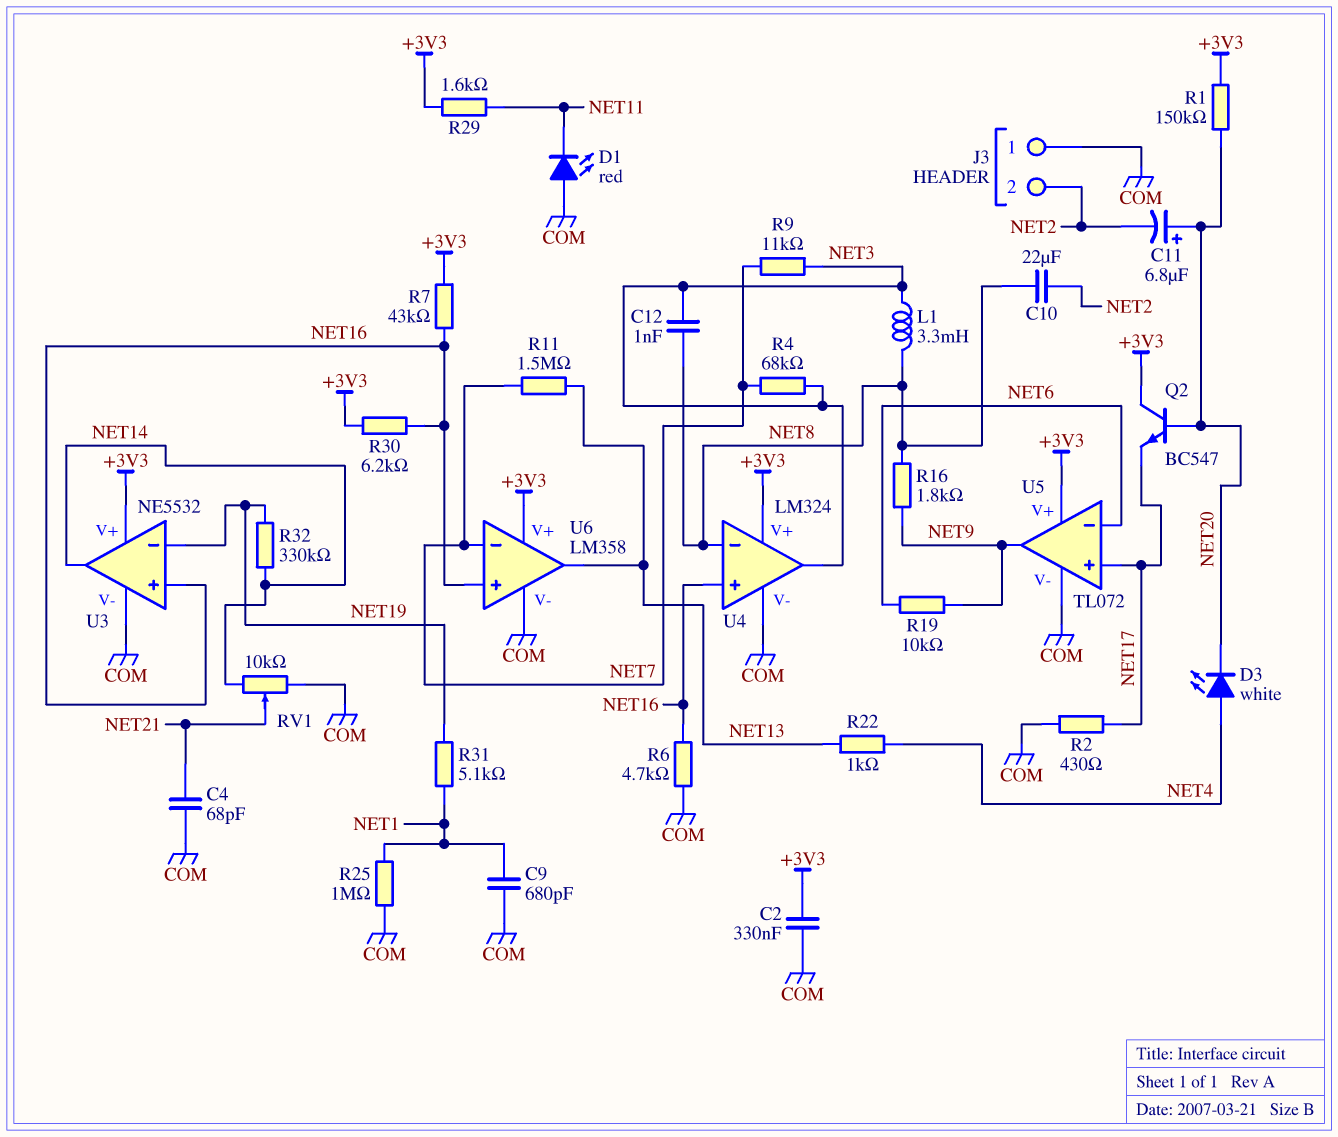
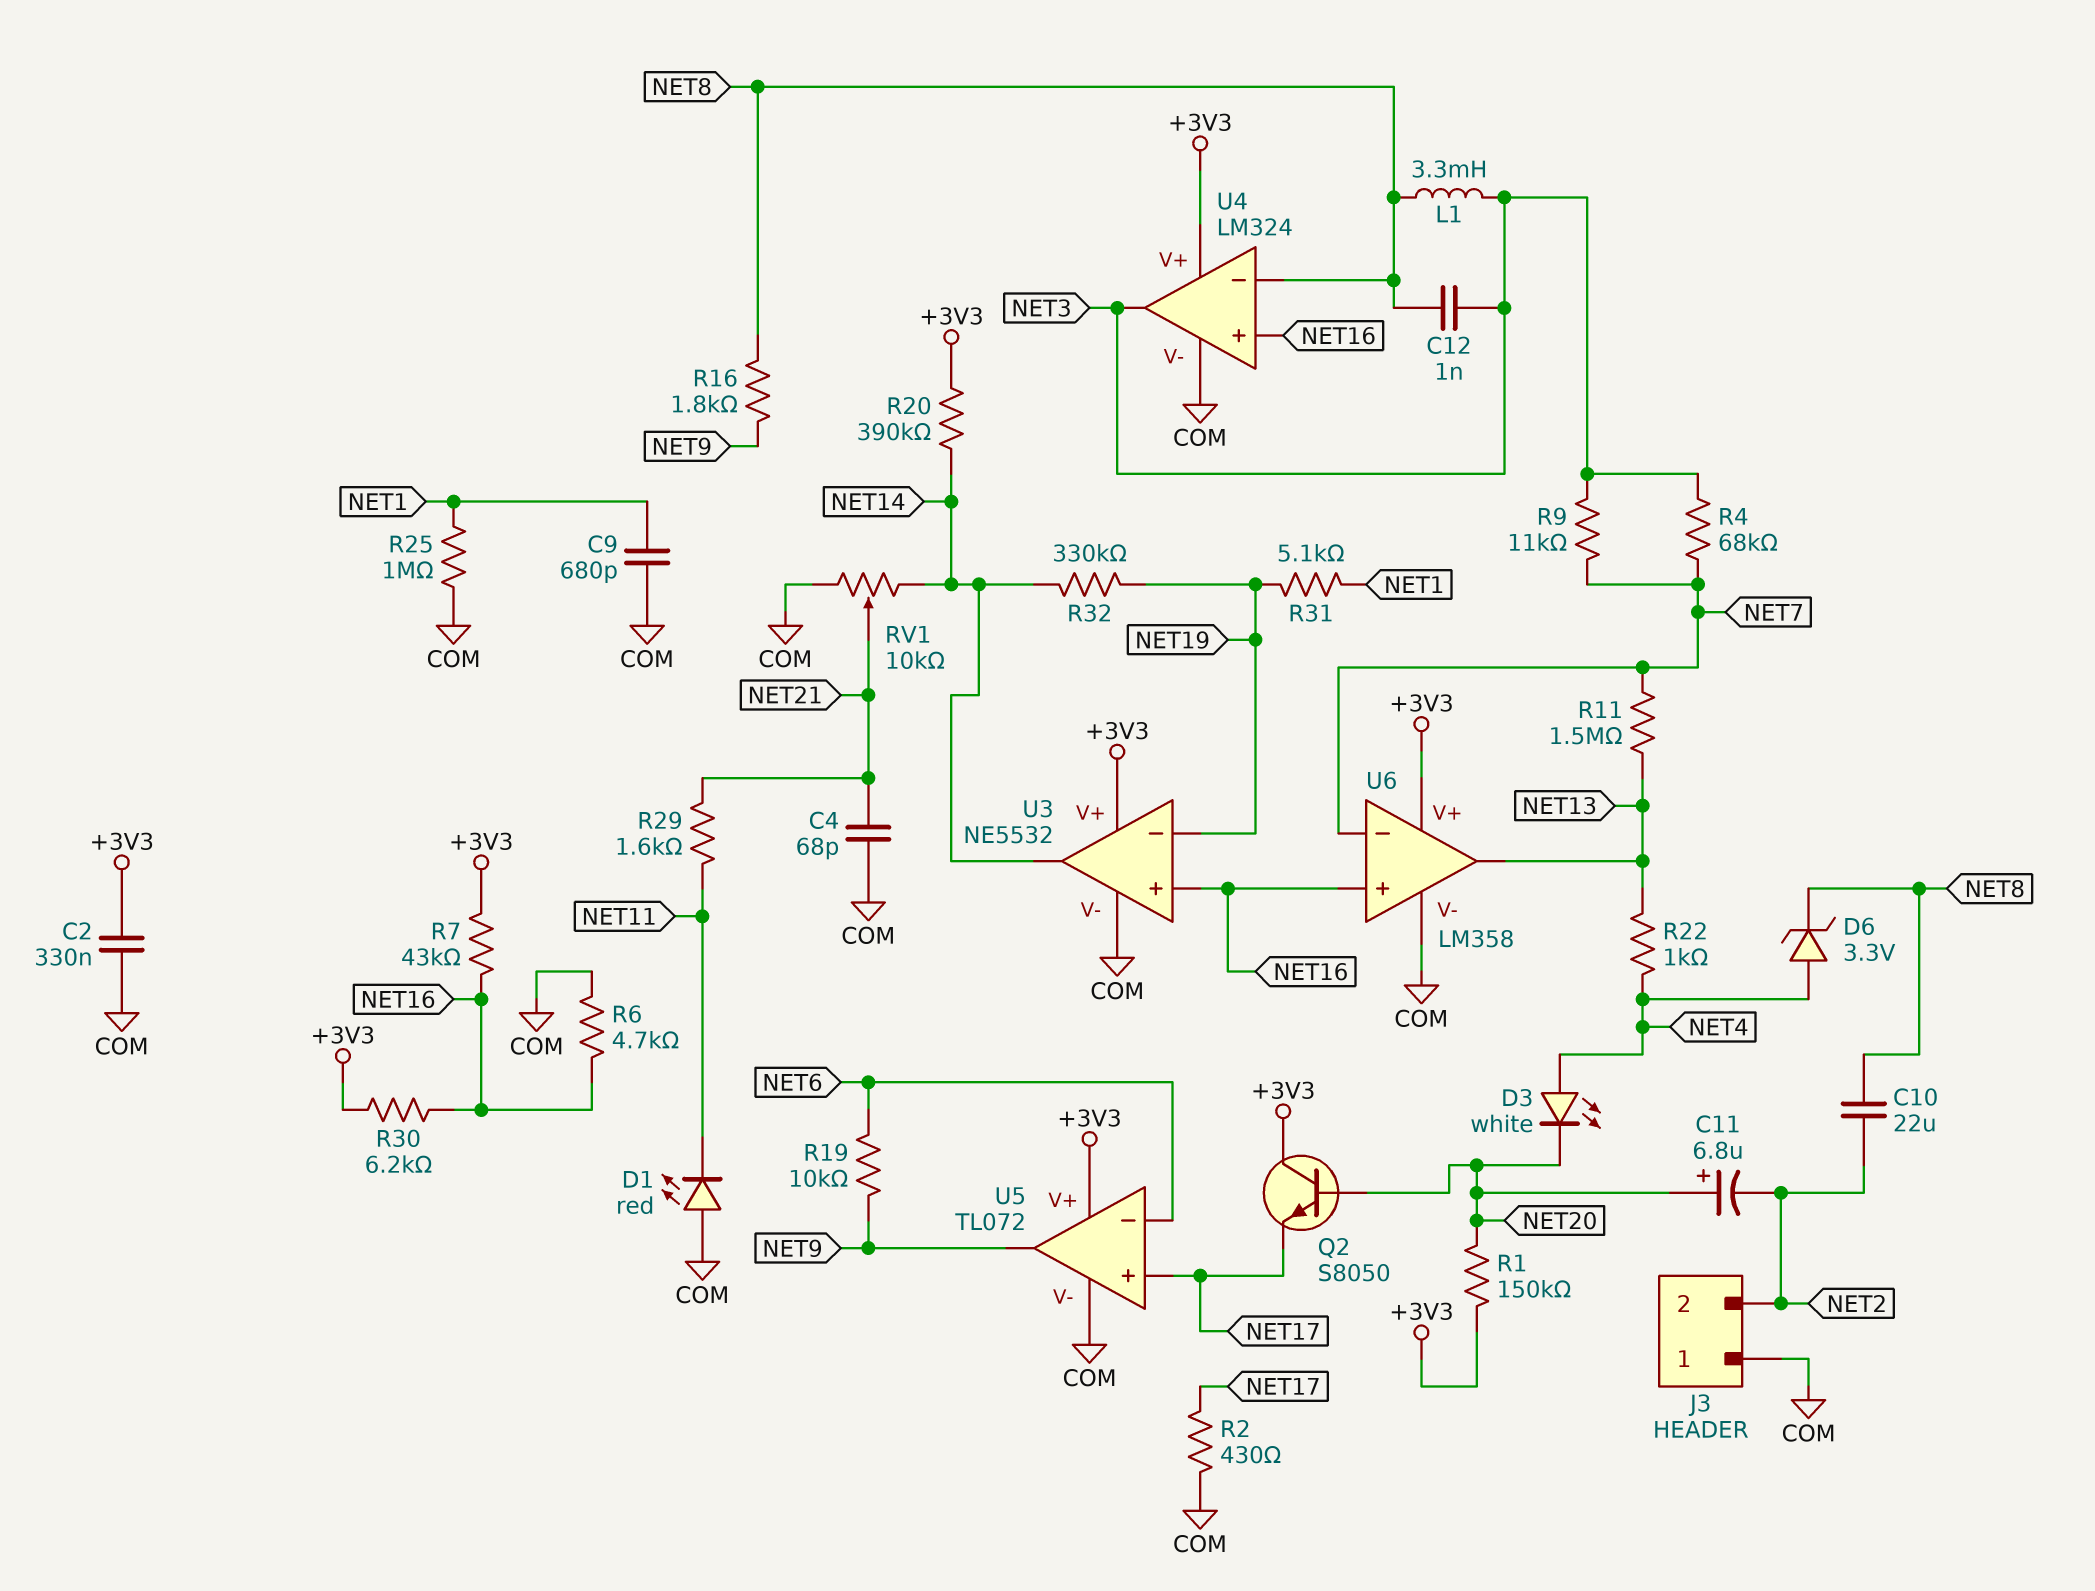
D6: none -> zener 3.3V (A NET4, K NET8)
Q2: NPN BC547 (B NET20, C +3V3, E NET17) -> NPN S8050 (B NET20, C +3V3, E NET17)
R20: none -> 390k (+3V3, NET14)
R29: 1.6k (+3V3, NET11) -> 1.6k (NET11, NET21)

